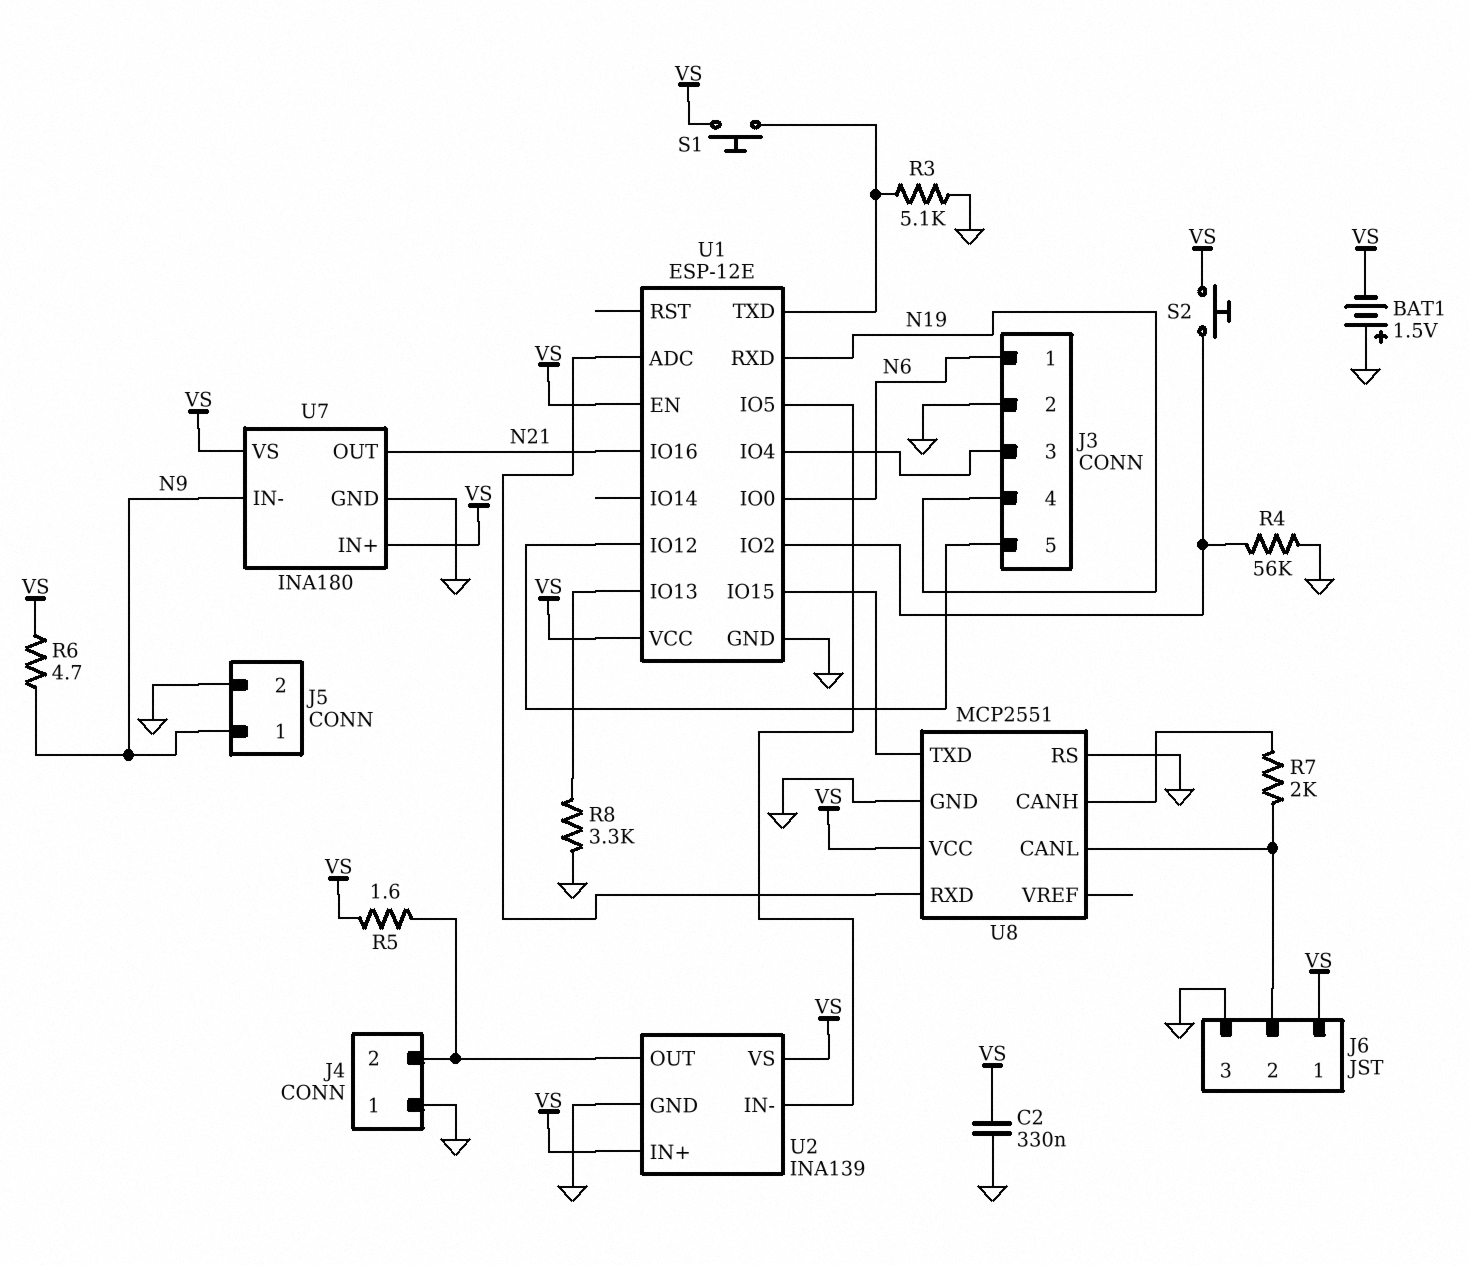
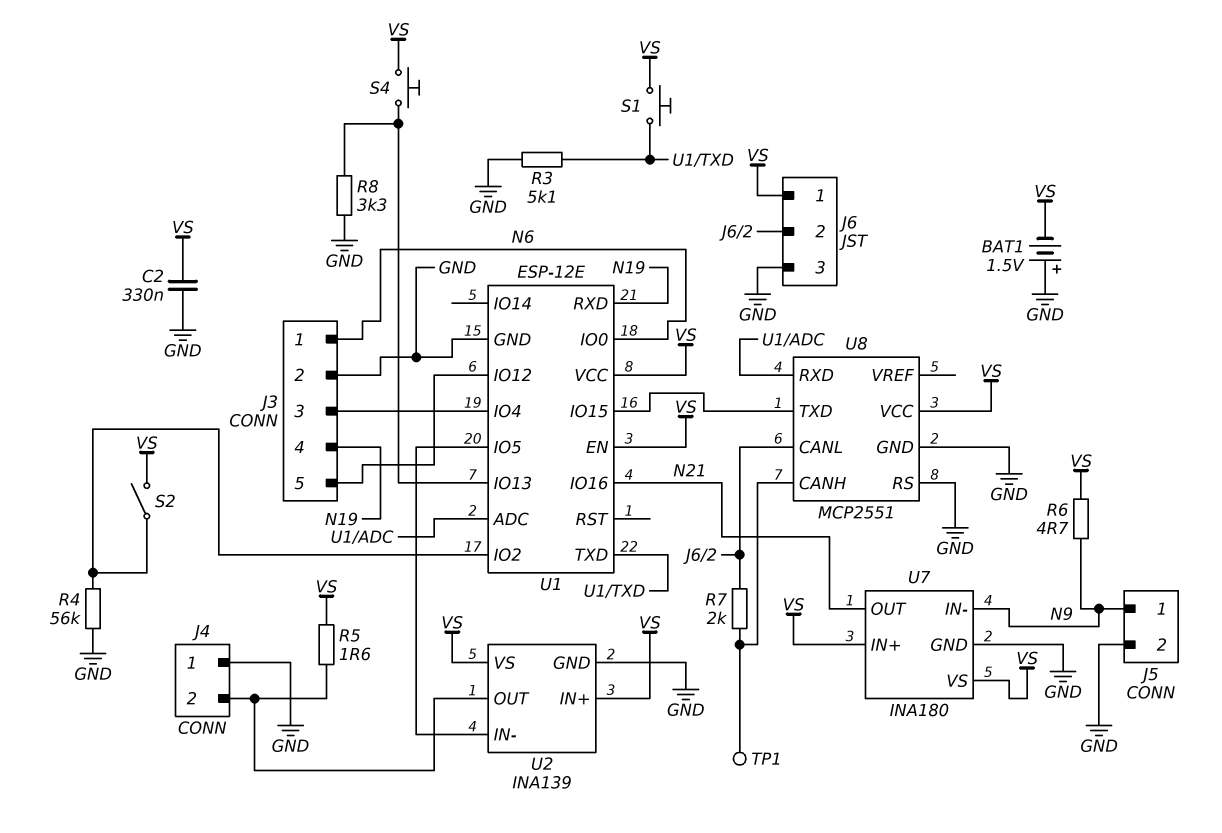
S2: button (U1/IO2, VS) -> switch (U1/IO2, VS)
S4: none -> button (U1/IO13, VS)
TP1: none -> test point (U8/CANH)

